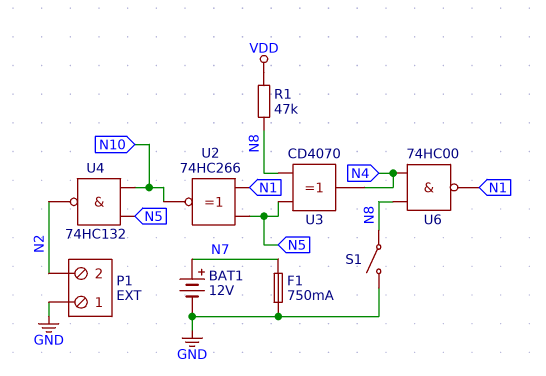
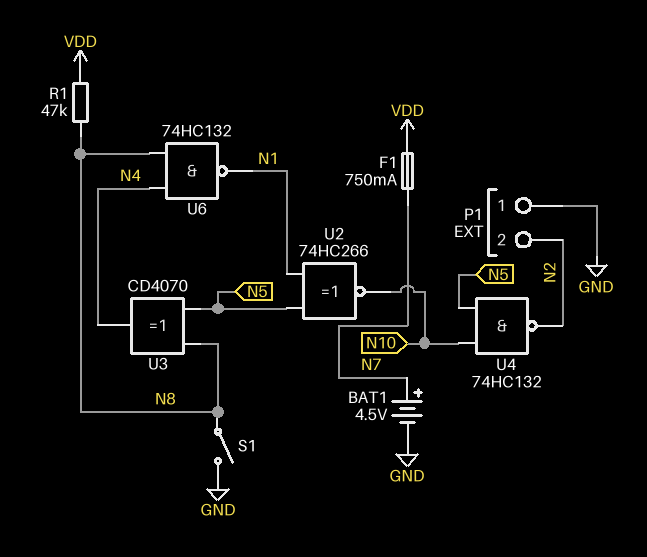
BAT1: 12V (plus N7, minus GND) -> 4.5V (plus N7, minus GND)
F1: 750mA (GND, N7) -> 750mA (N7, VDD)
U6: NAND 74HC00 (in N4, in N8, out N1) -> NAND 74HC132 (in N4, in N8, out N1)

